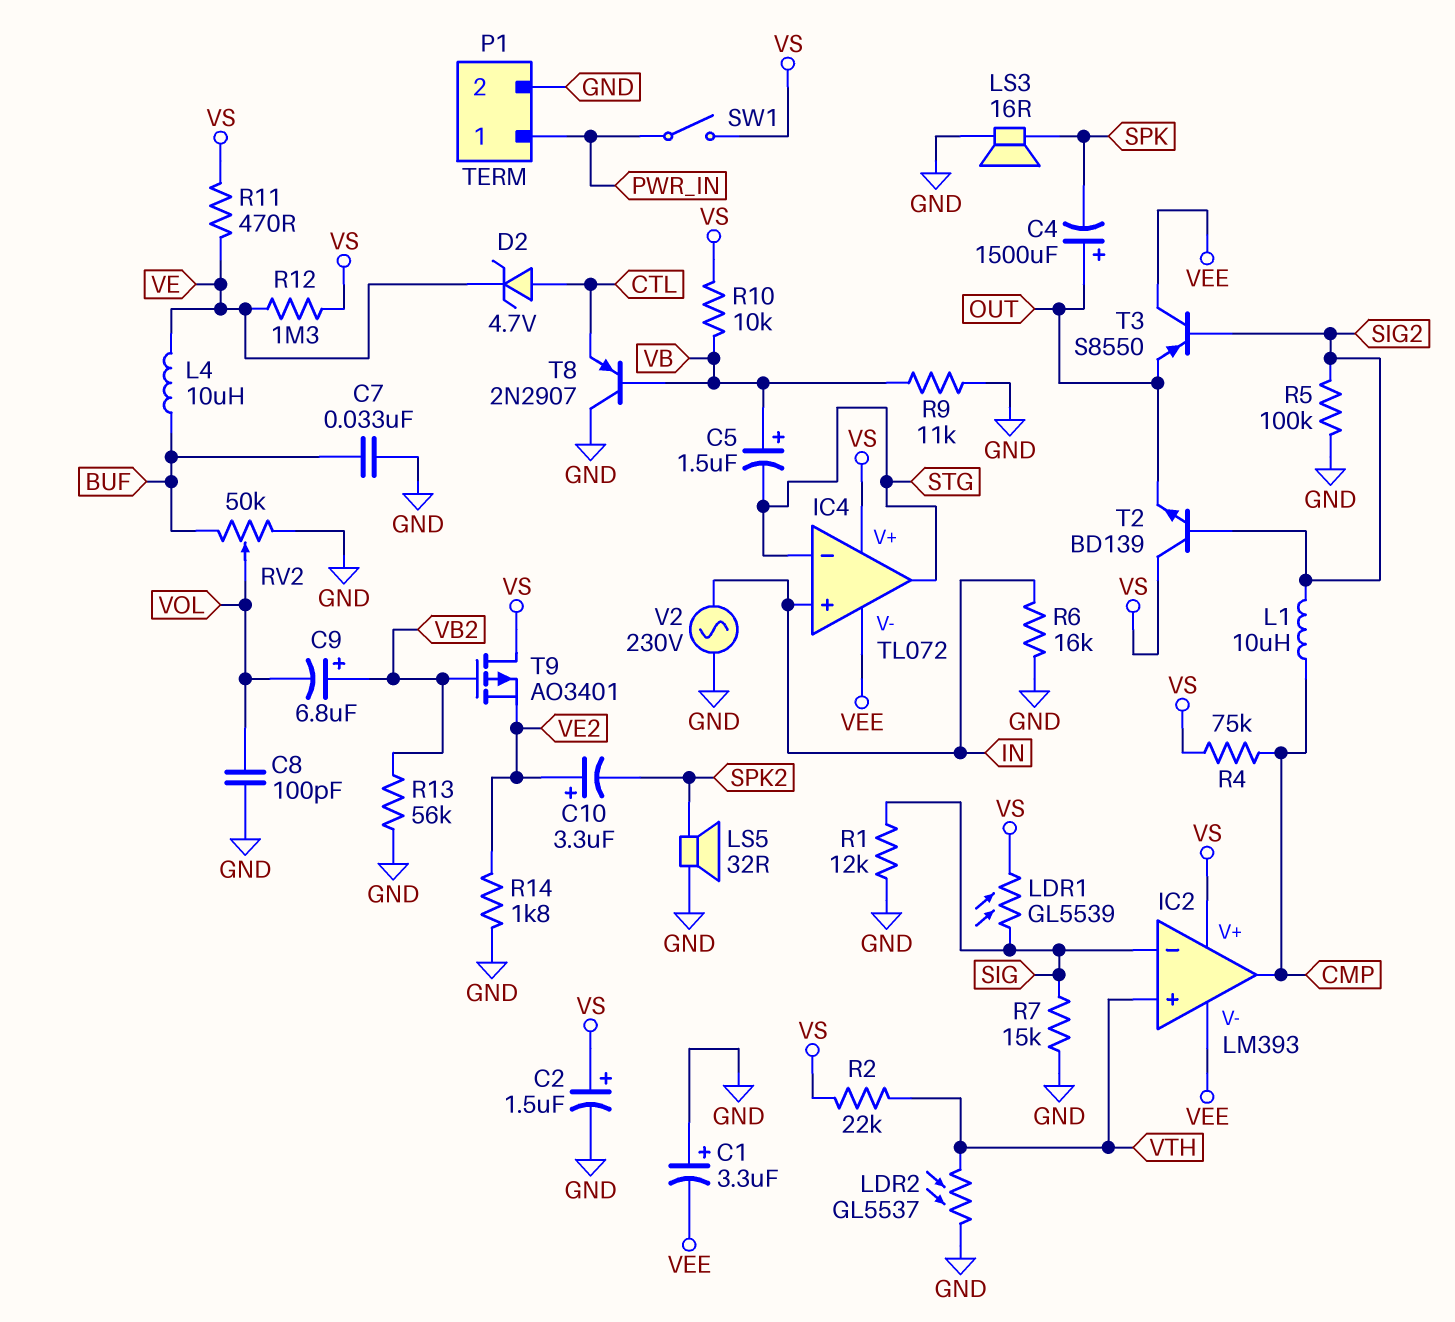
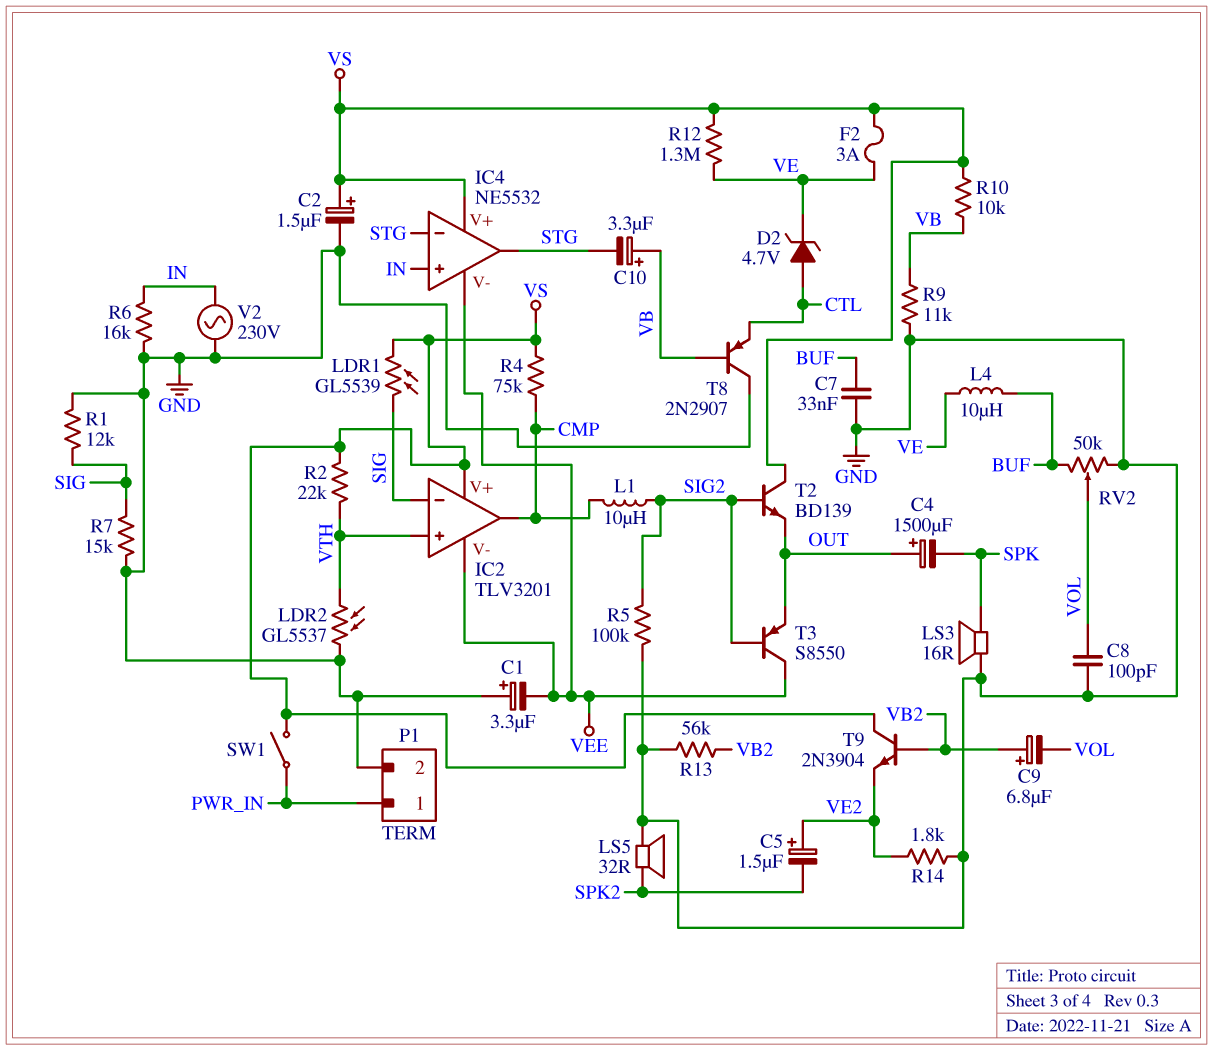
C5: 1.5uF (plus VB, minus STG) -> 1.5uF (plus VE2, minus SPK2)
C10: 3.3uF (plus VE2, minus SPK2) -> 3.3uF (plus VB, minus STG)
F2: none -> 3A (VE, VS)
IC2: LM393 -> TLV3201
IC4: TL072 -> NE5532
R11: 470 (VE, VS) -> none
T9: PMOS AO3401 (G VB2, D VS, S VE2) -> NPN 2N3904 (B VB2, C VS, E VE2)

